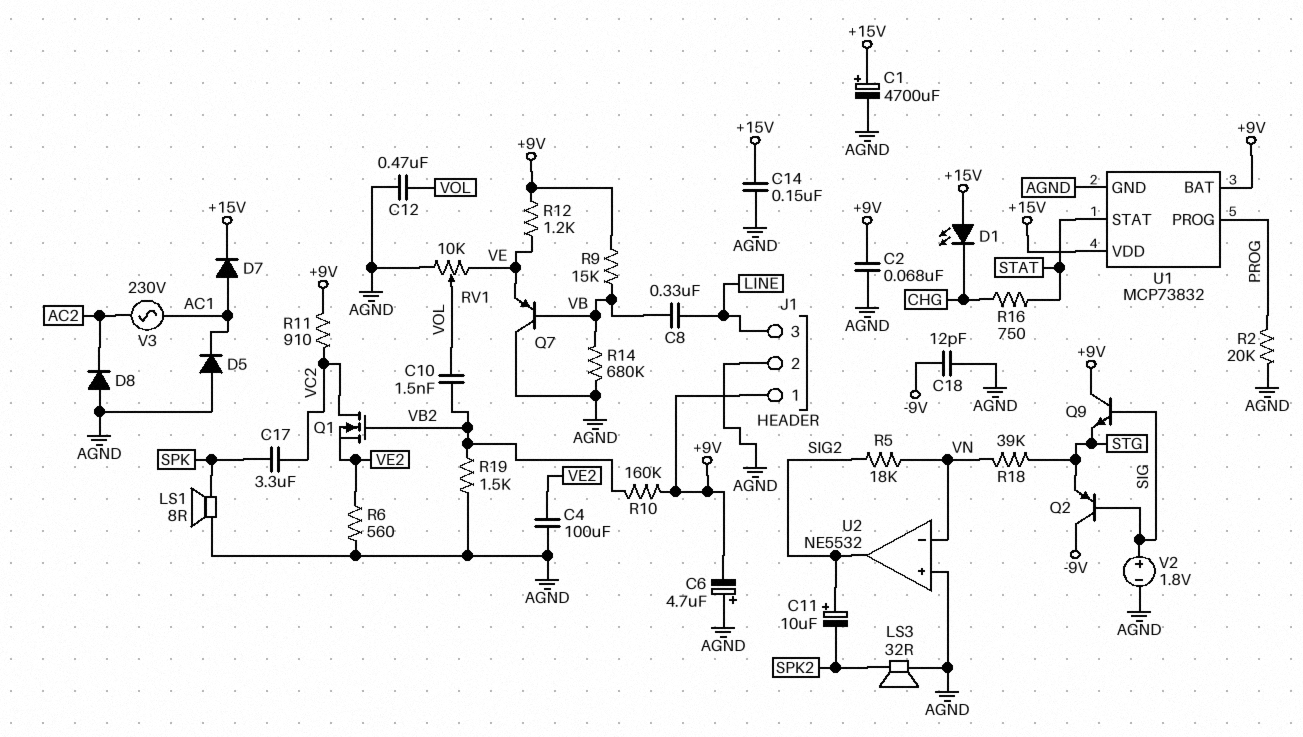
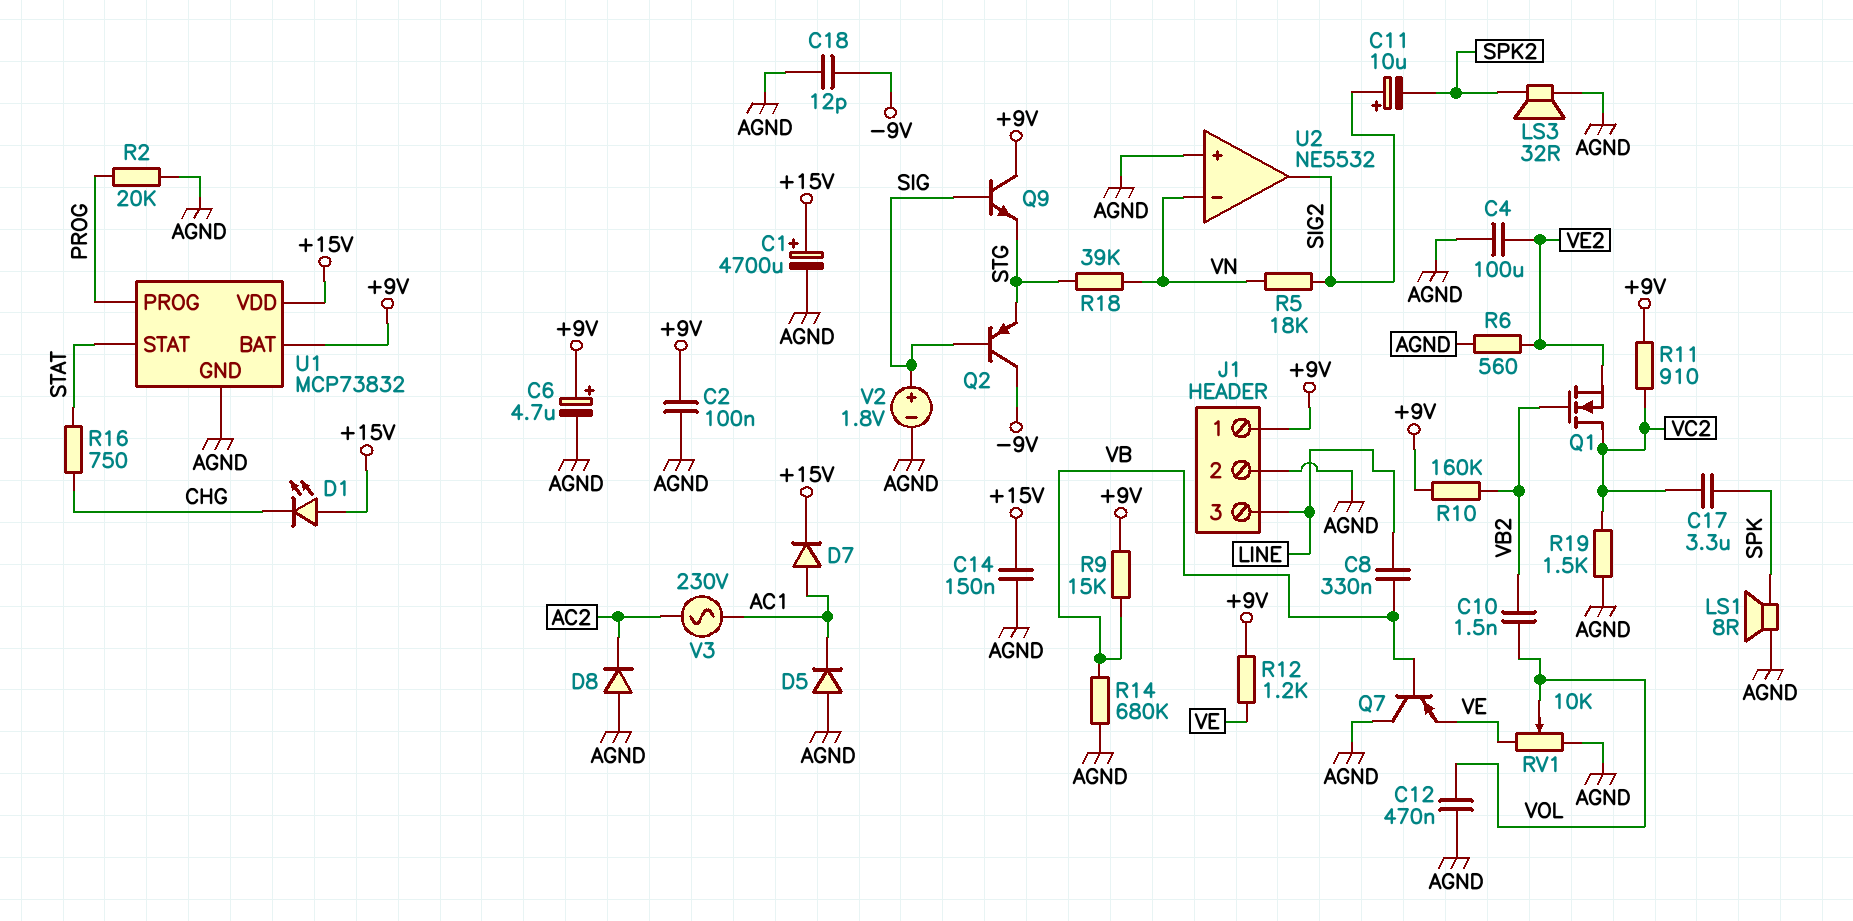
C2: 68nF (+9V, AGND) -> 100nF (+9V, AGND)
C6: 4.7uF (plus AGND, minus +9V) -> 4.7uF (plus +9V, minus AGND)
R19: 1.5k (AGND, VB2) -> 1.5k (AGND, VC2)

